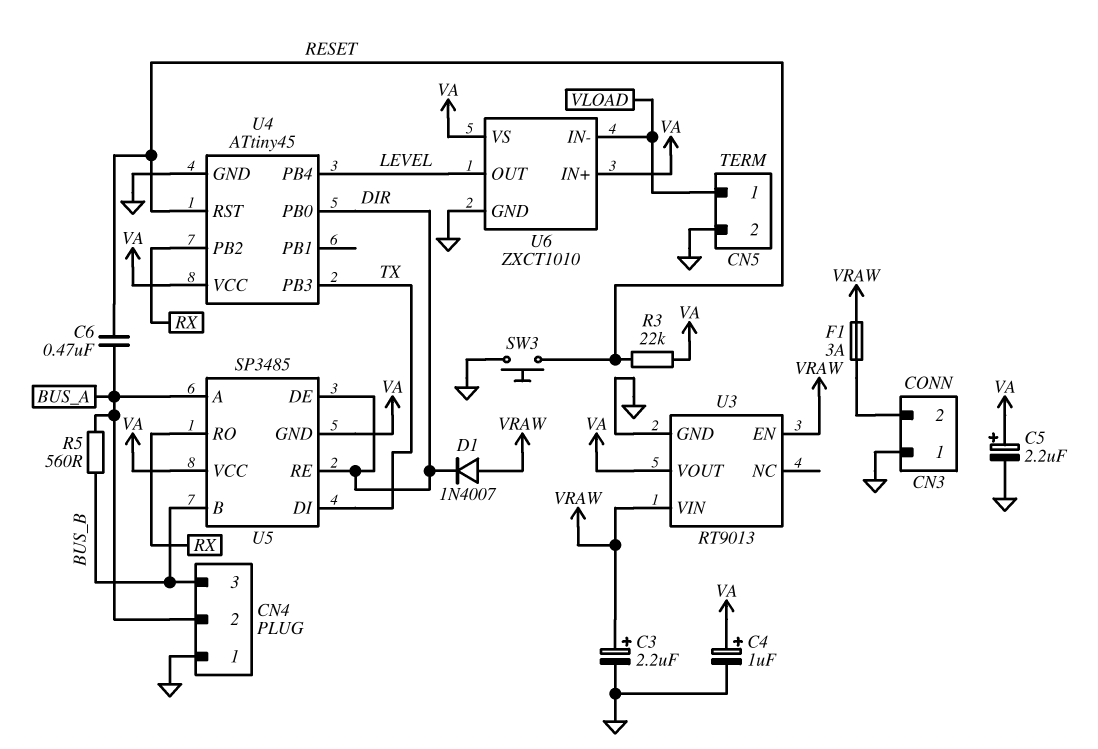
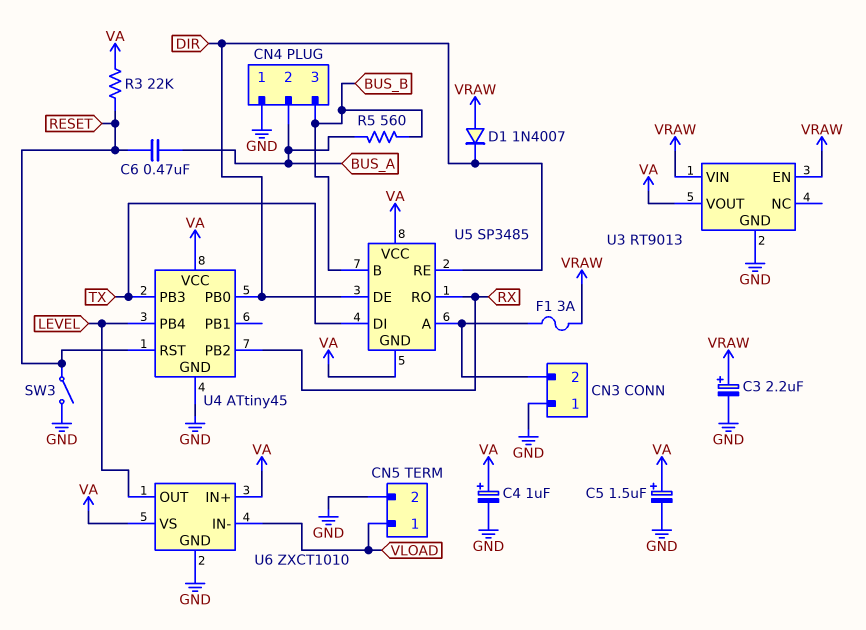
C5: 2.2uF (plus VA, minus GND) -> 1.5uF (plus VA, minus GND)
SW3: button (GND, RESET) -> switch (GND, RESET)
U5 pin A: BUS_A -> CN3/2

